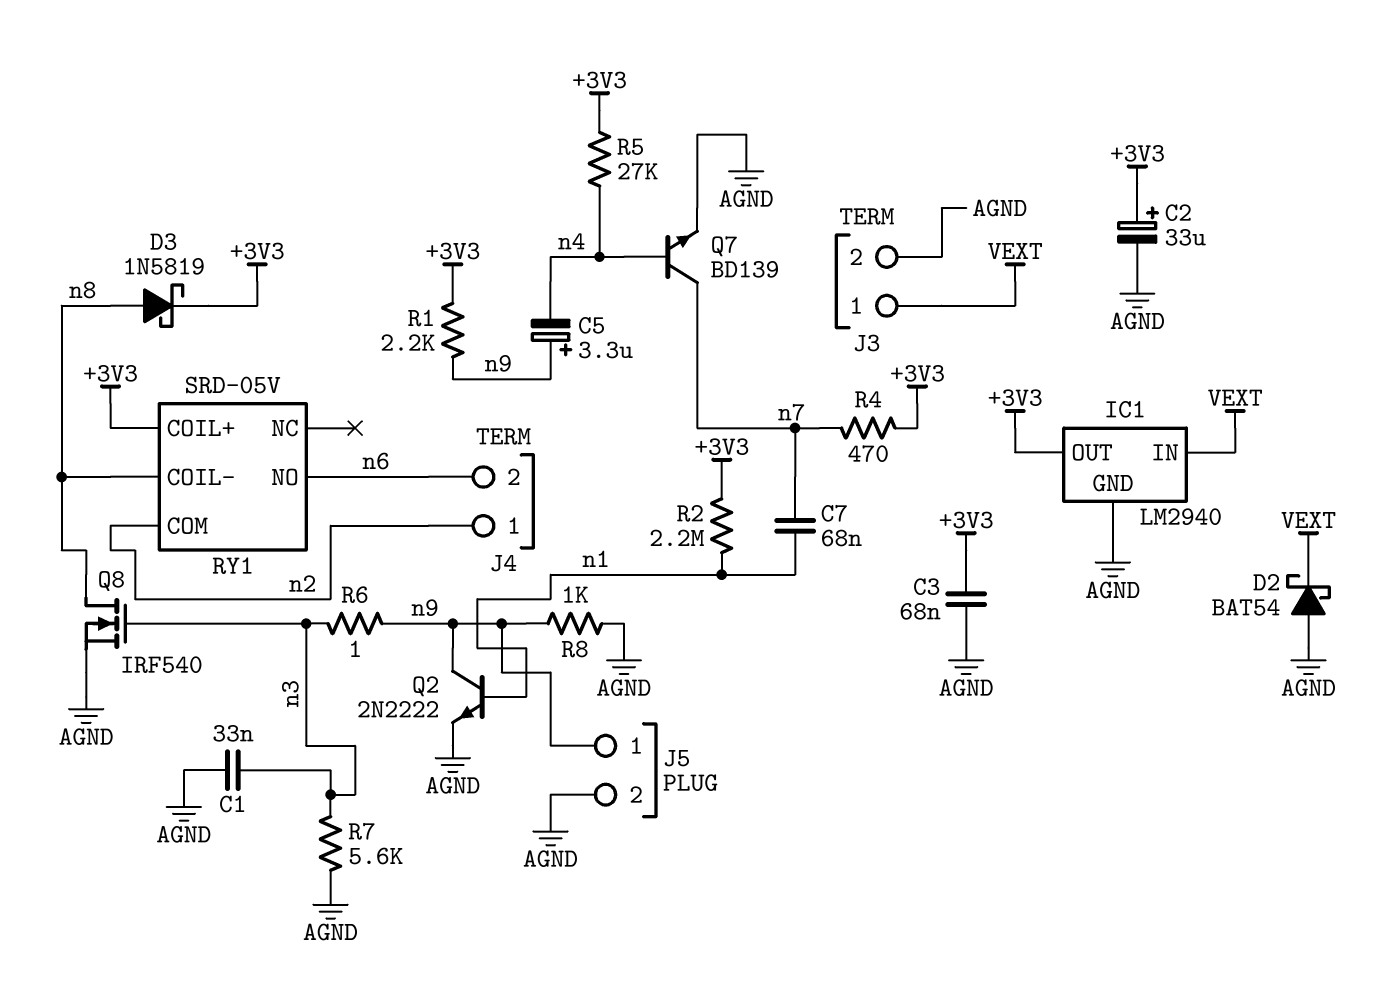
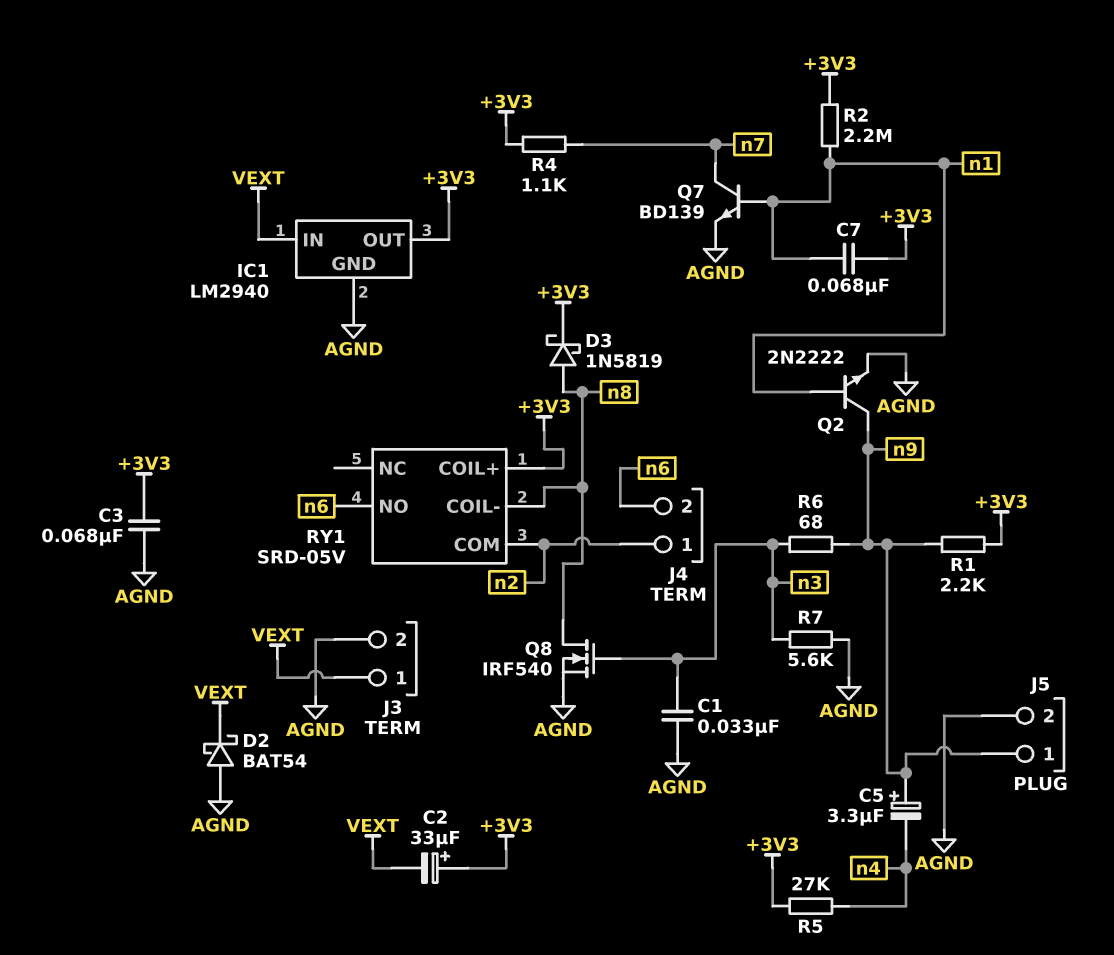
C2: 33uF (plus +3V3, minus AGND) -> 33uF (plus +3V3, minus VEXT)
C7: 68nF (n1, n7) -> 68nF (+3V3, n1)
Q7: NPN BD139 (B n4, C n7, E AGND) -> NPN BD139 (B n1, C n7, E AGND)
R4: 470 (+3V3, n7) -> 1.1k (+3V3, n7)
R6: 1 (n3, n9) -> 68 (n3, n9)
R8: 1k (AGND, n9) -> none

